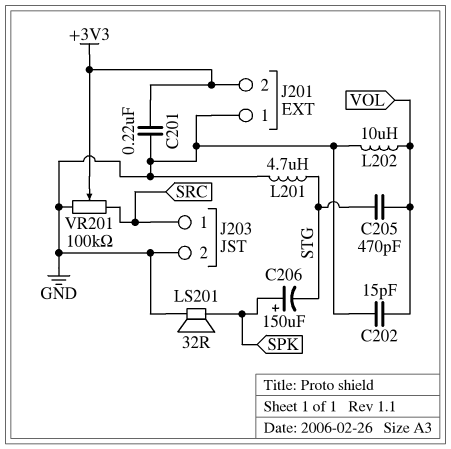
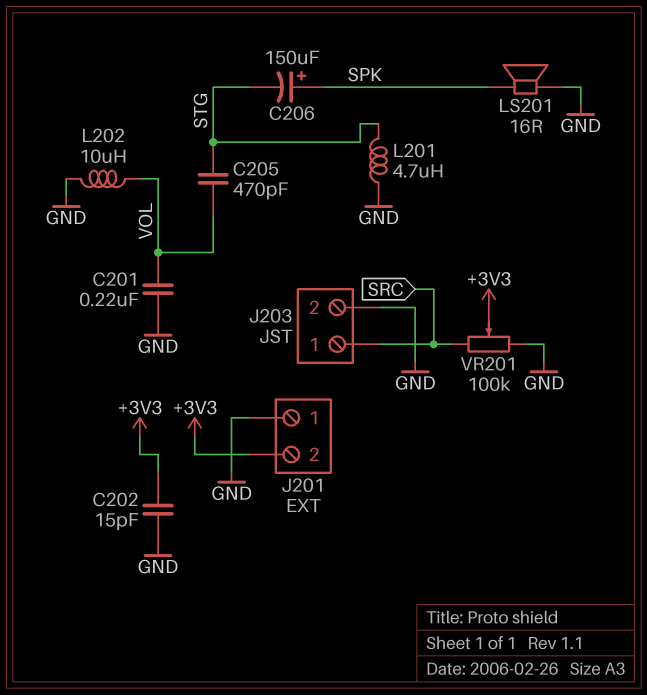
C201: 220nF (+3V3, GND) -> 220nF (GND, VOL)
C202: 15pF (GND, VOL) -> 15pF (+3V3, GND)
LS201: speaker 32R (GND, SPK) -> speaker 16R (GND, SPK)

